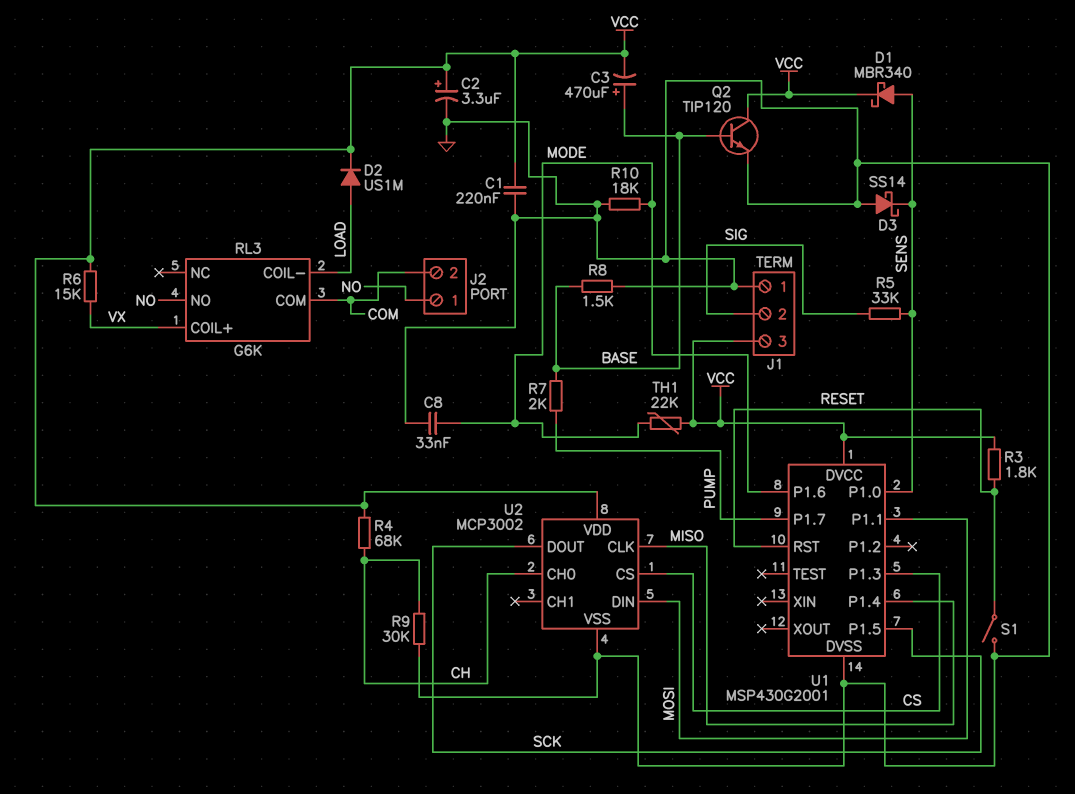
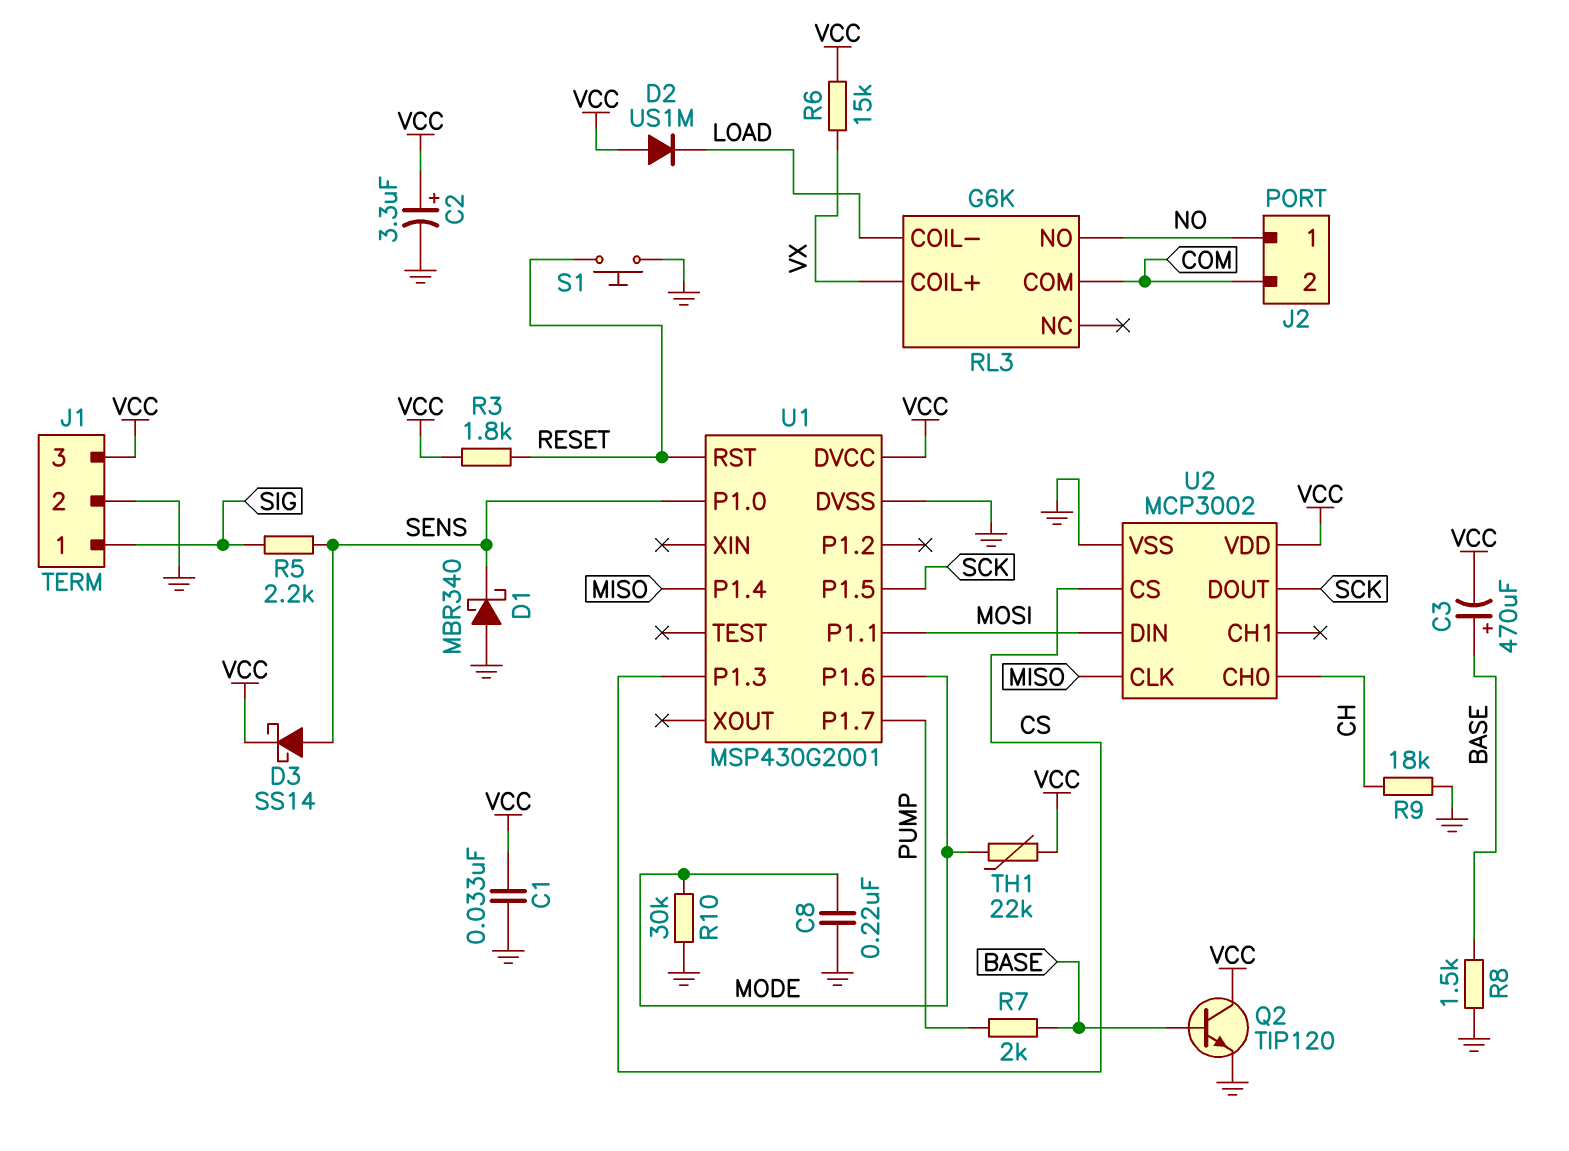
C1: 220nF (GND, VCC) -> 33nF (GND, VCC)
C8: 33nF (GND, MODE) -> 220nF (GND, MODE)
D1: schottky MBR340 (A SENS, K VCC) -> schottky MBR340 (A GND, K SENS)
D2: diode US1M (A LOAD, K VCC) -> diode US1M (A VCC, K LOAD)
D3: schottky SS14 (A GND, K SENS) -> schottky SS14 (A SENS, K VCC)
J1 pin 1: GND -> SIG
J1 pin 2: SIG -> GND
R4: 68k (CH, VCC) -> none
R5: 33k (SENS, SIG) -> 2.2k (SENS, SIG)
R9: 30k (CH, GND) -> 18k (CH, GND)
R10: 18k (GND, MODE) -> 30k (GND, MODE)
S1: switch (GND, RESET) -> button (GND, RESET)

